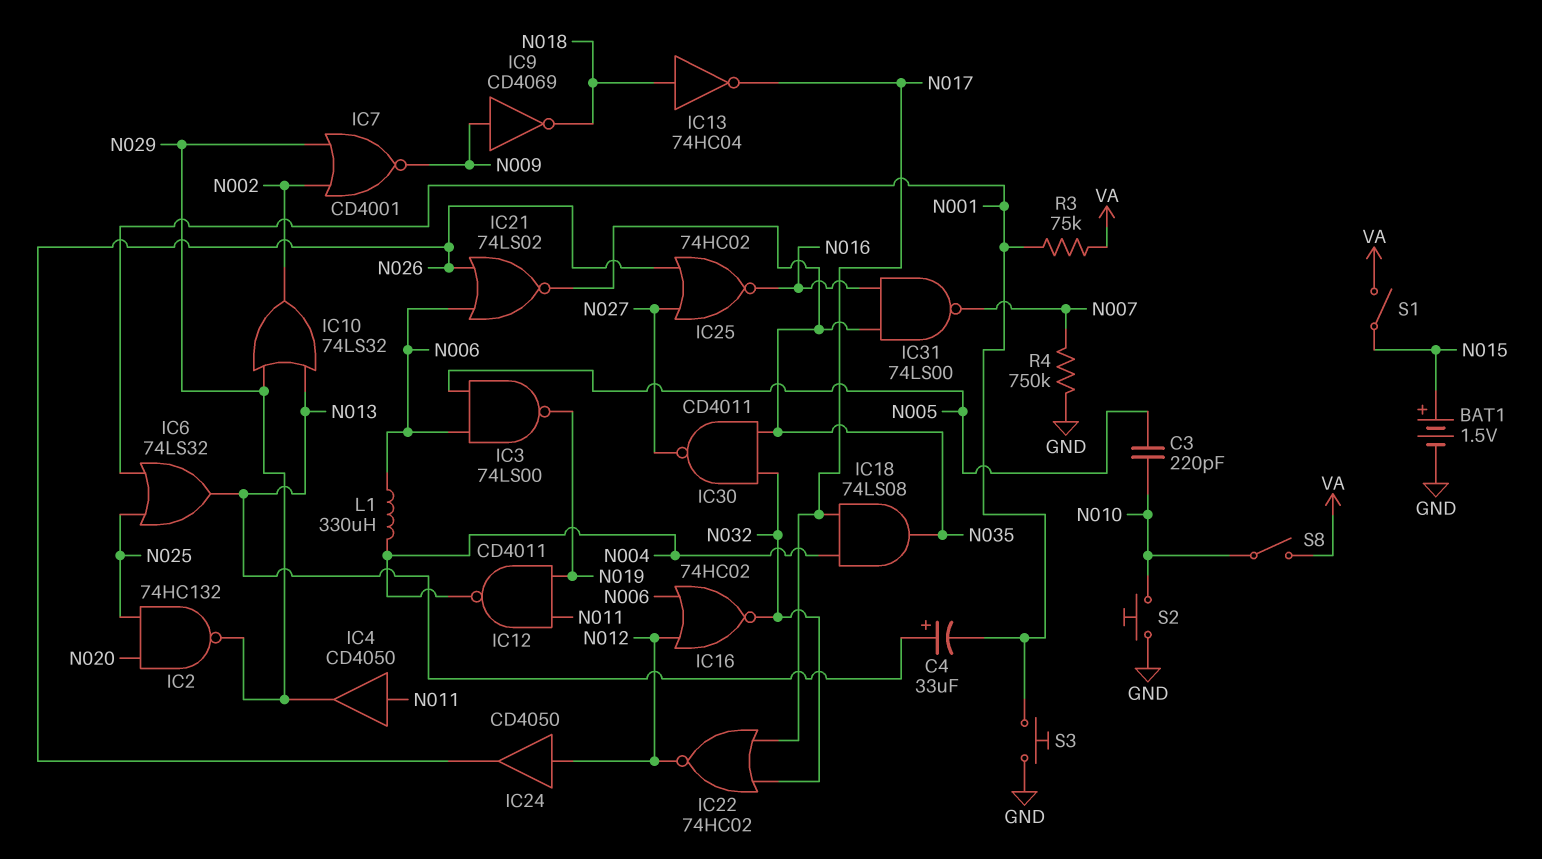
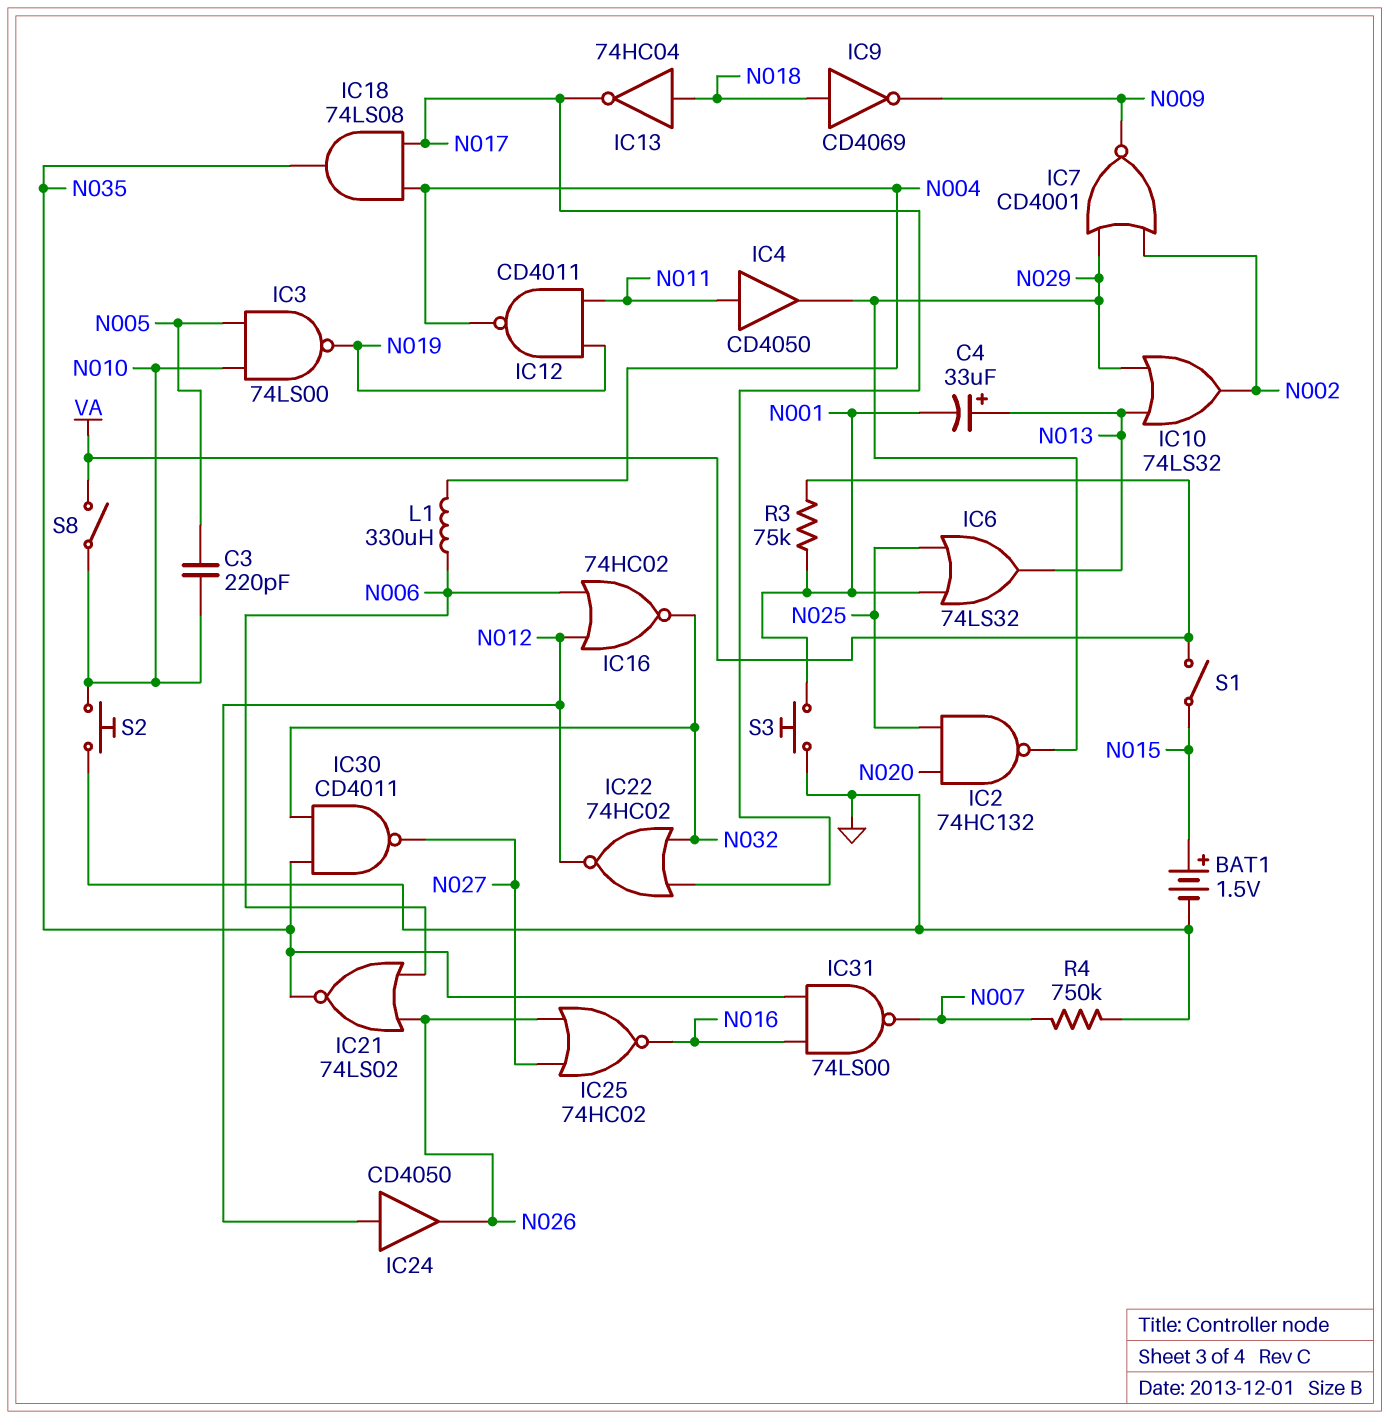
IC3: NAND 74LS00 (in N005, in N006, out N019) -> NAND 74LS00 (in N005, in N010, out N019)
IC9: NOT CD4069 (in N009, out N018) -> NOT CD4069 (in N018, out N009)

